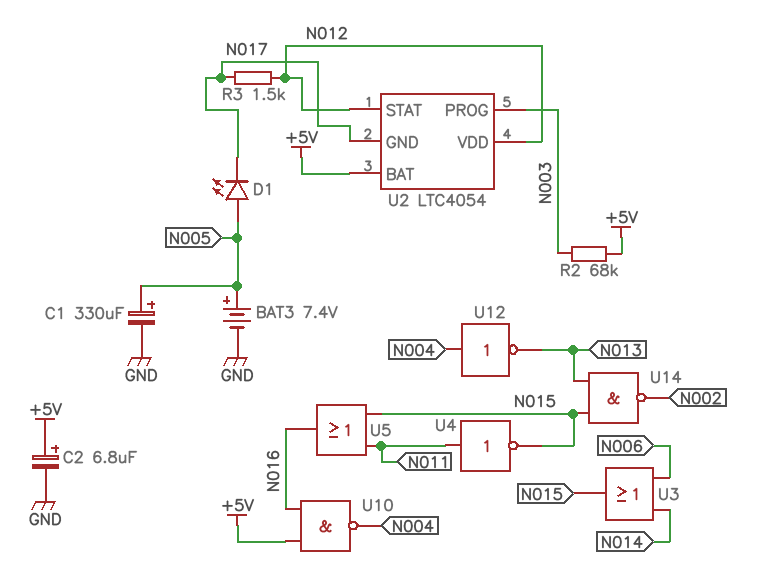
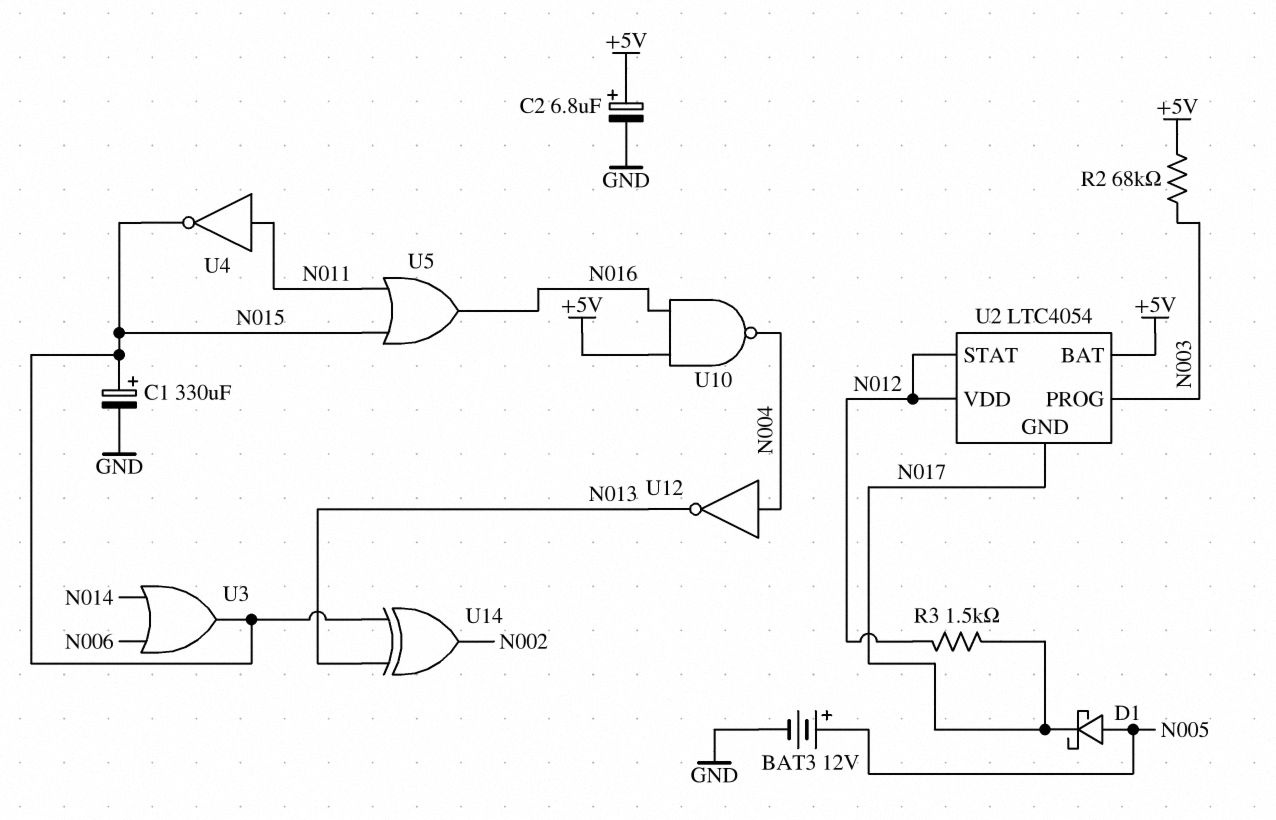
BAT3: 7.4V (plus N005, minus GND) -> 12V (plus N005, minus GND)
C1: 330uF (plus N005, minus GND) -> 330uF (plus N015, minus GND)
D1: LED (A N005, K N017) -> schottky (A N005, K N017)
U14: NAND (in N013, in N015, out N002) -> XOR (in N013, in N015, out N002)

